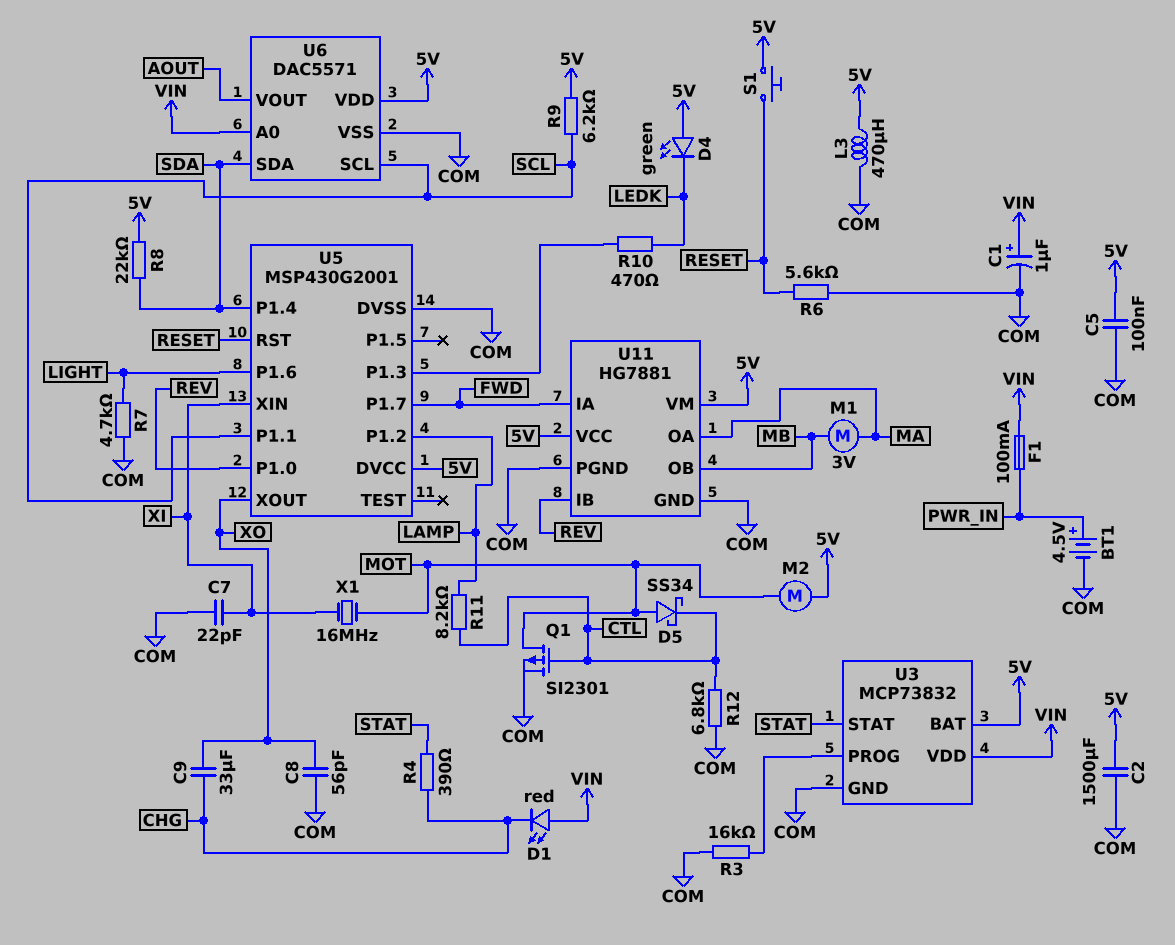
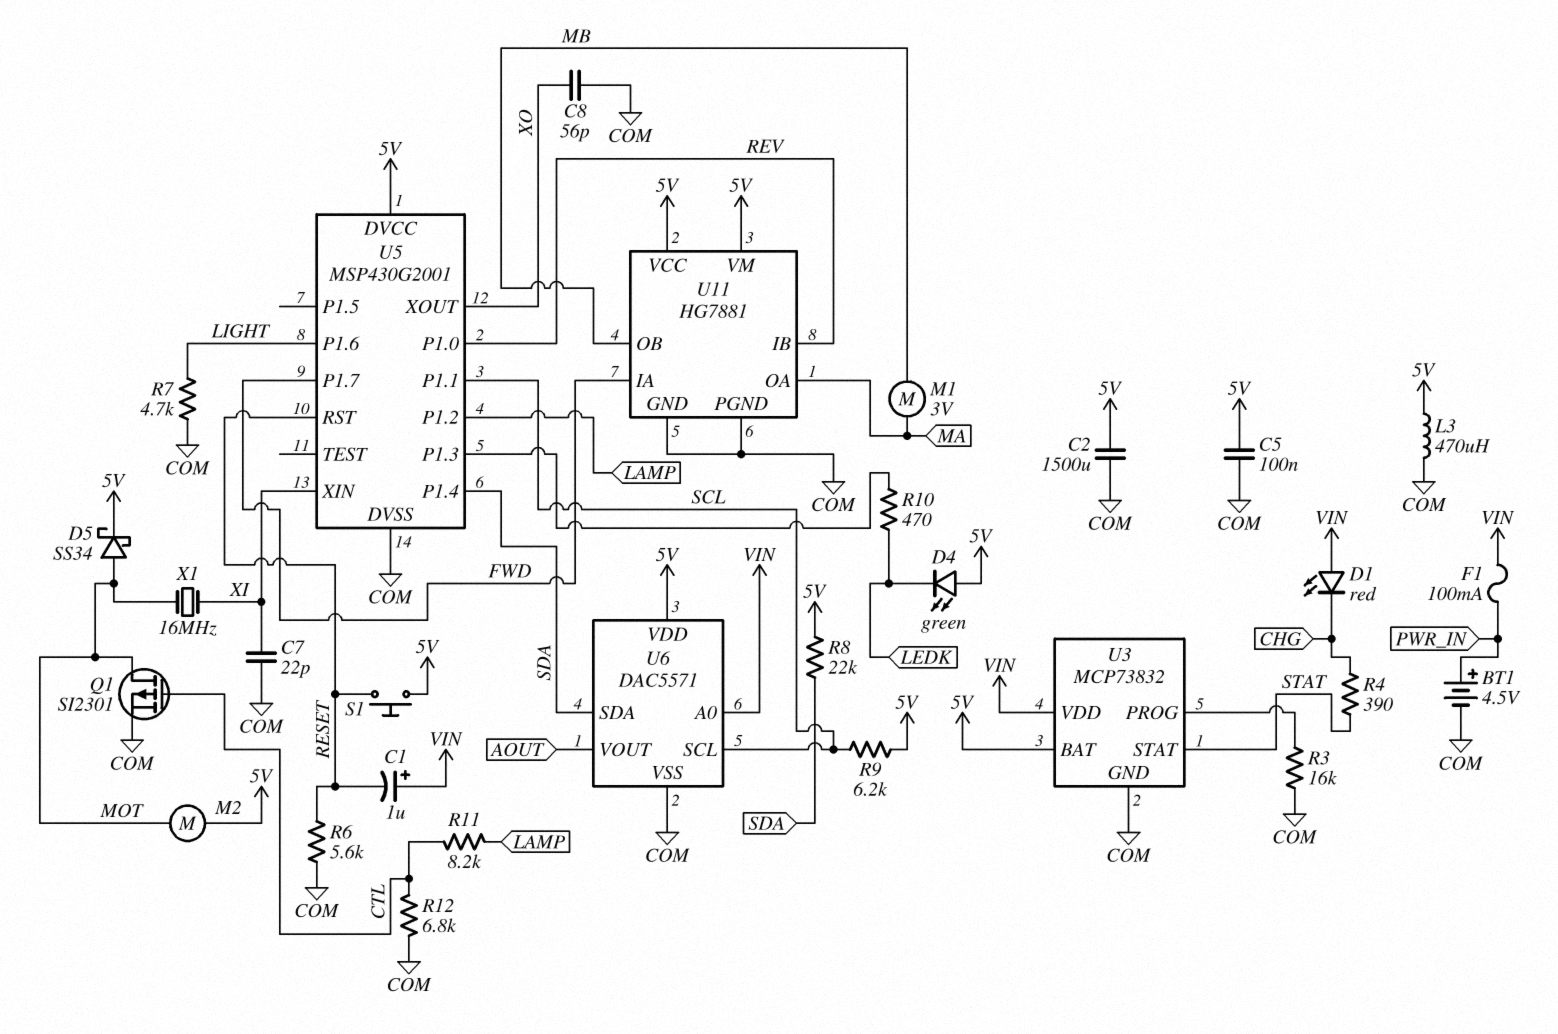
C1: 1uF (plus VIN, minus COM) -> 1uF (plus VIN, minus RESET)
C9: 33uF (CHG, XO) -> none
D5: schottky SS34 (A MOT, K CTL) -> schottky SS34 (A MOT, K 5V)

